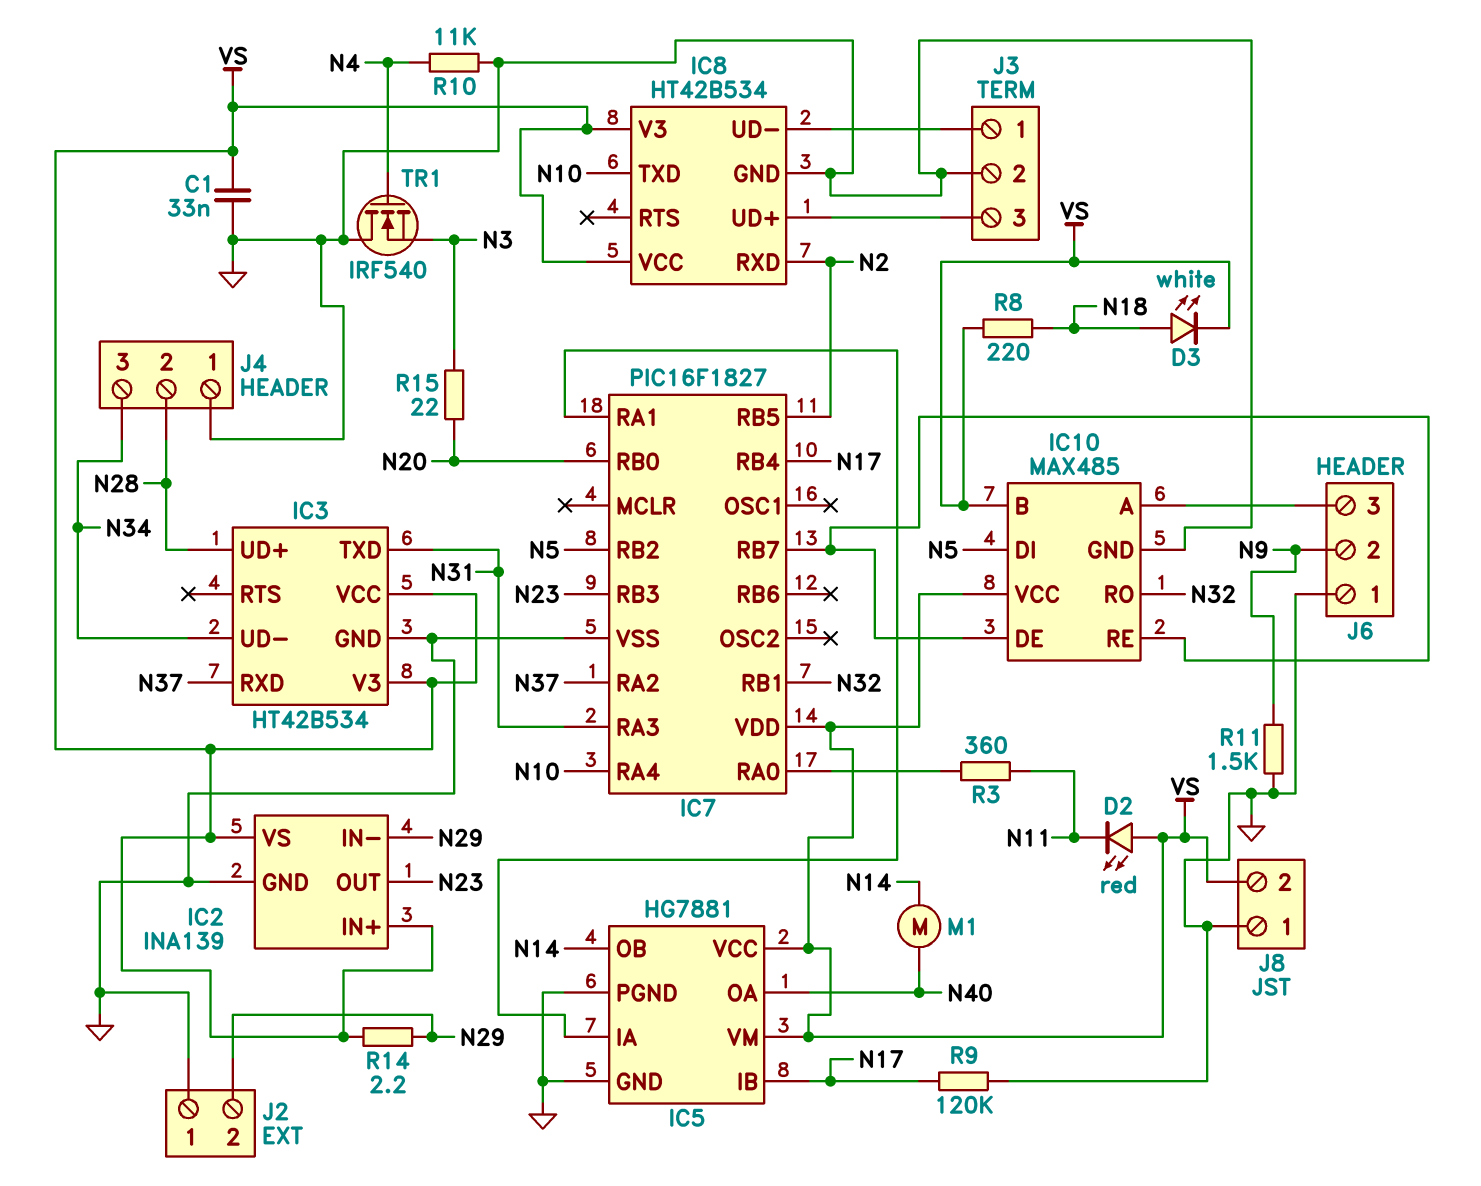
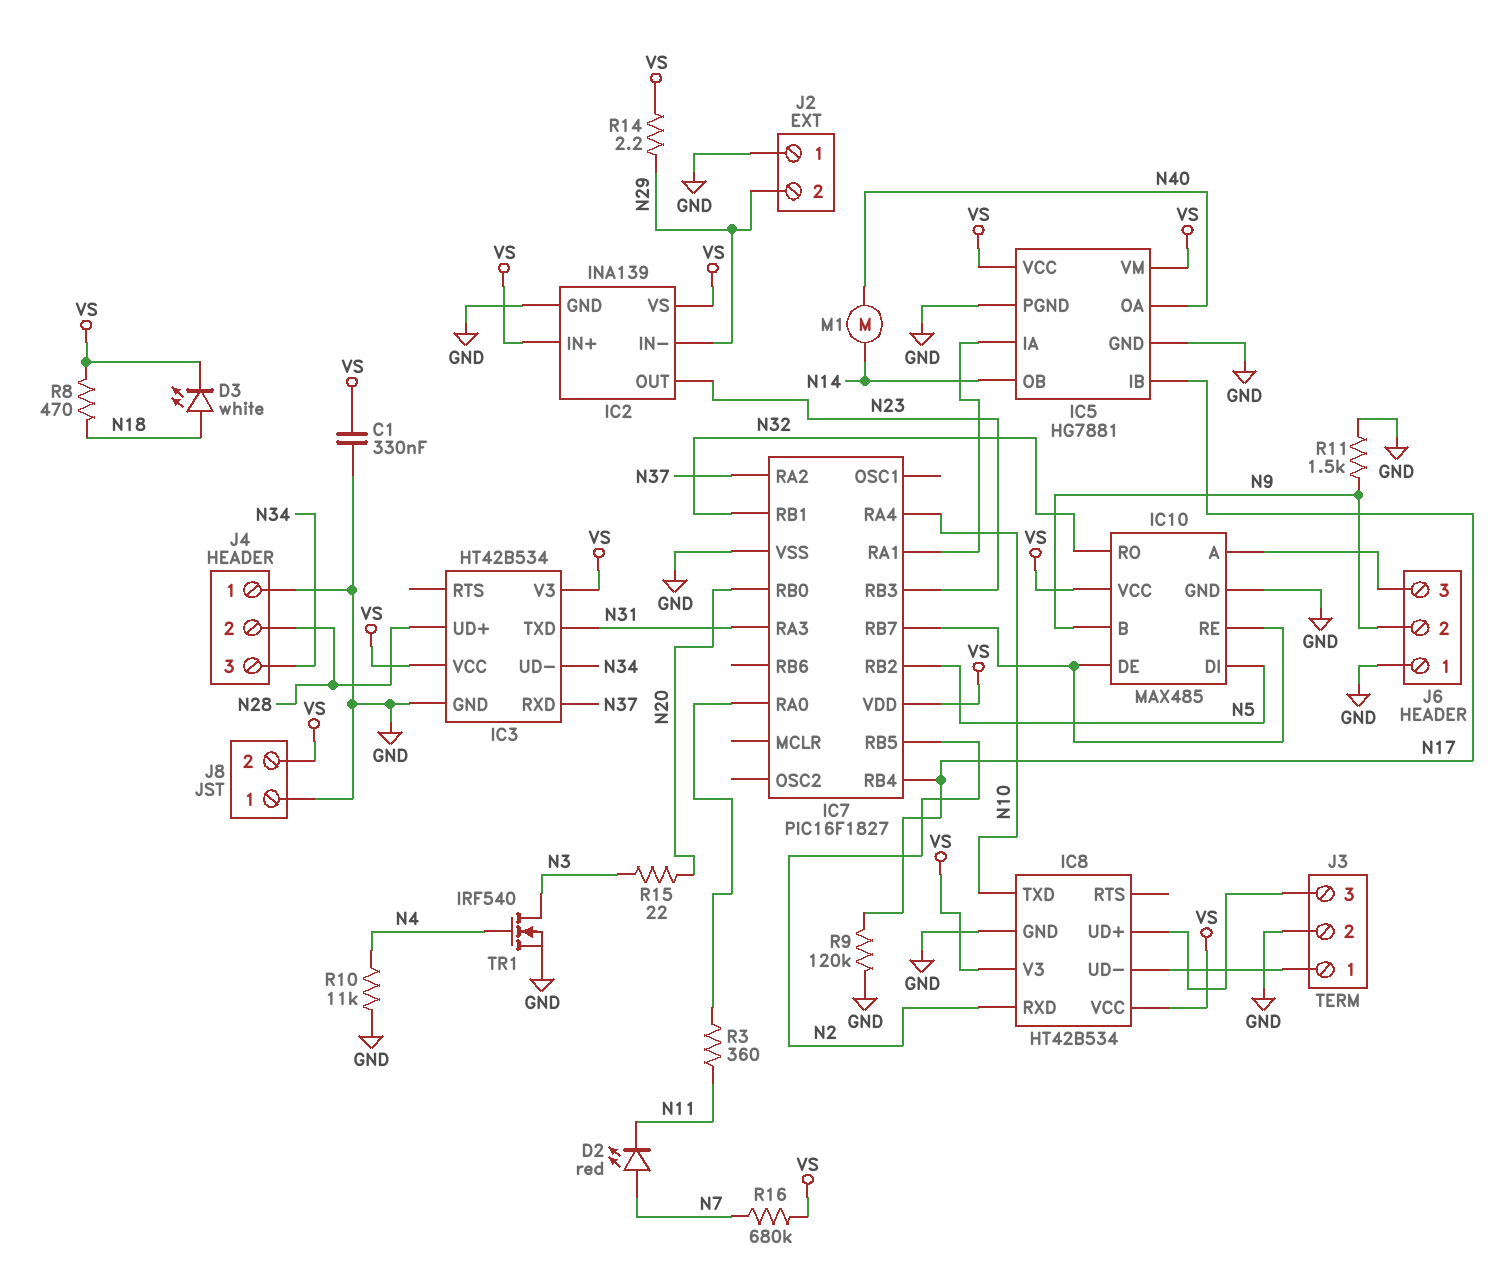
C1: 33nF (GND, VS) -> 330nF (GND, VS)
D2: LED red (A VS, K N11) -> LED red (A N7, K N11)
IC10 pin B: VS -> N9
R8: 220 (N18, VS) -> 470 (N18, VS)
R16: none -> 680k (N7, VS)
TR1: NMOS IRF540 (G N4, D GND, S N3) -> NMOS IRF540 (G N4, D N3, S GND)

